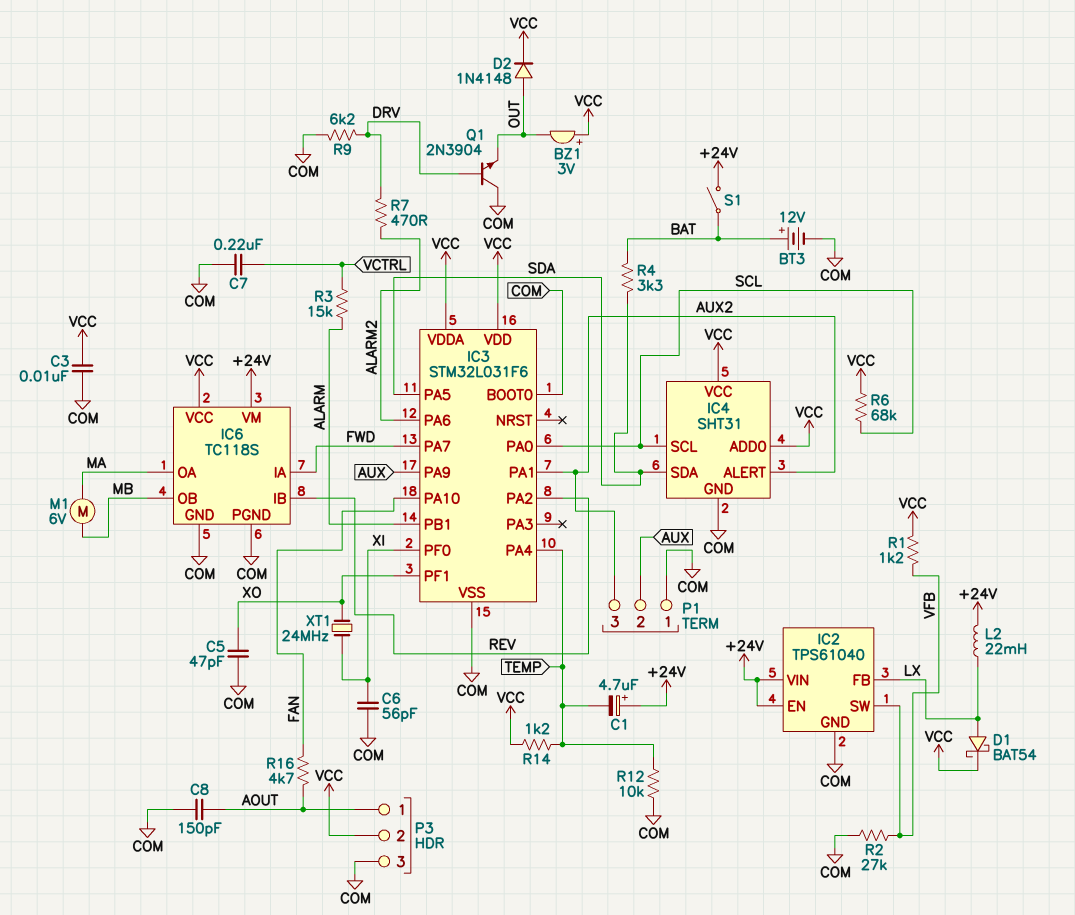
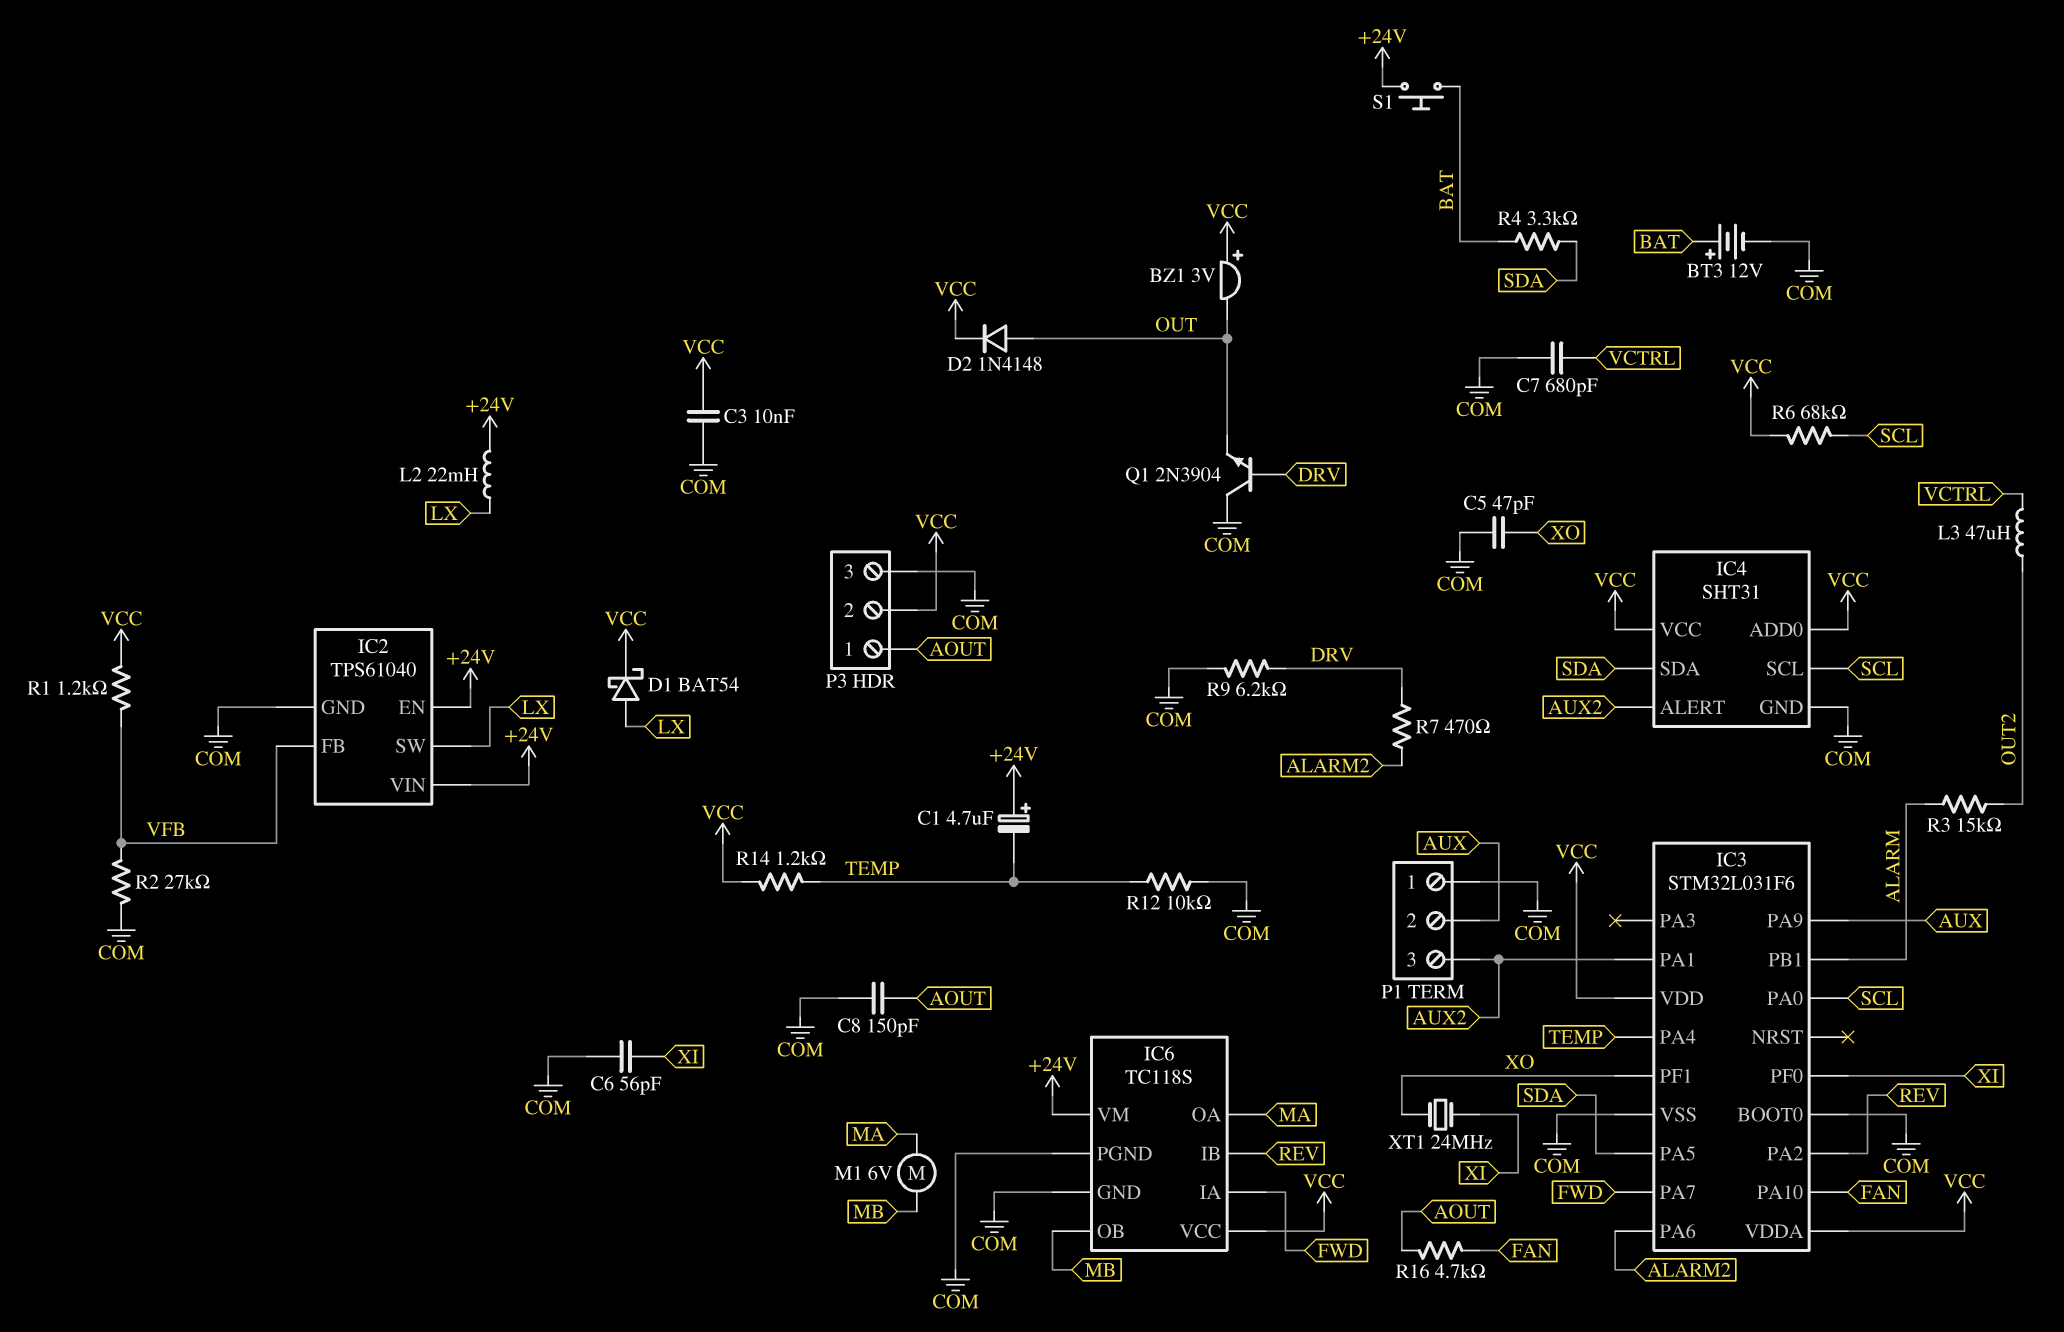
C7: 220nF (COM, VCTRL) -> 680pF (COM, VCTRL)
IC2 pin FB: LX -> VFB
IC2 pin SW: VFB -> LX
L3: none -> 47uH (OUT2, VCTRL)
R3: 15k (ALARM, VCTRL) -> 15k (ALARM, OUT2)
S1: switch (+24V, BAT) -> button (+24V, BAT)

